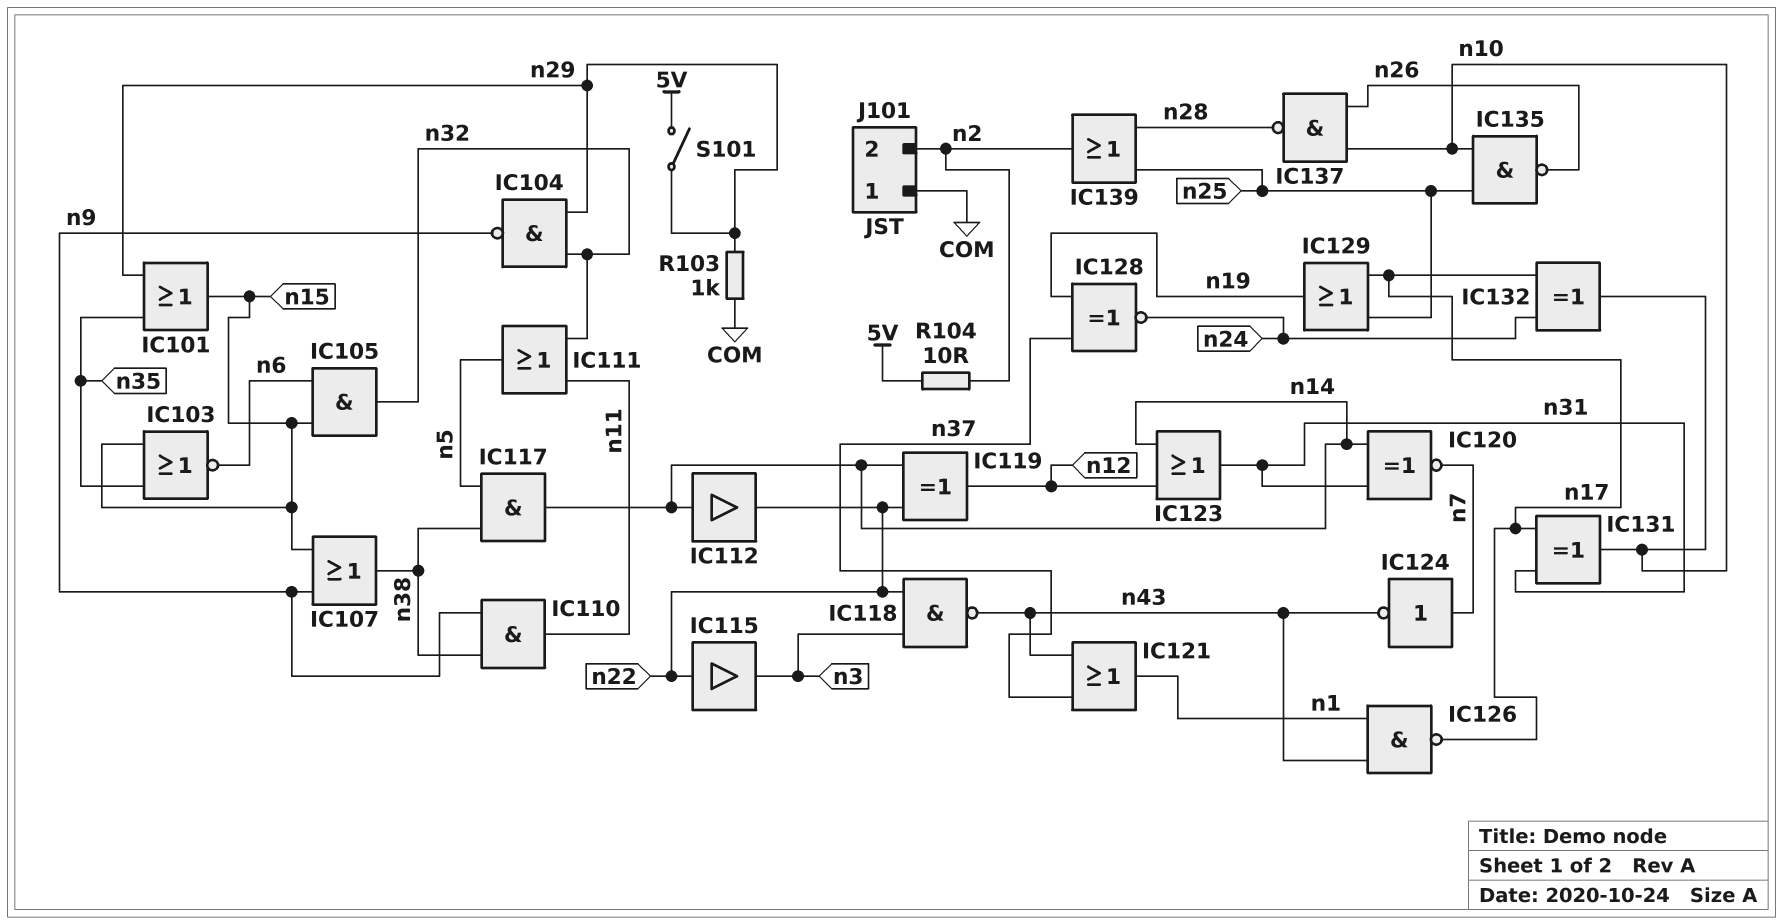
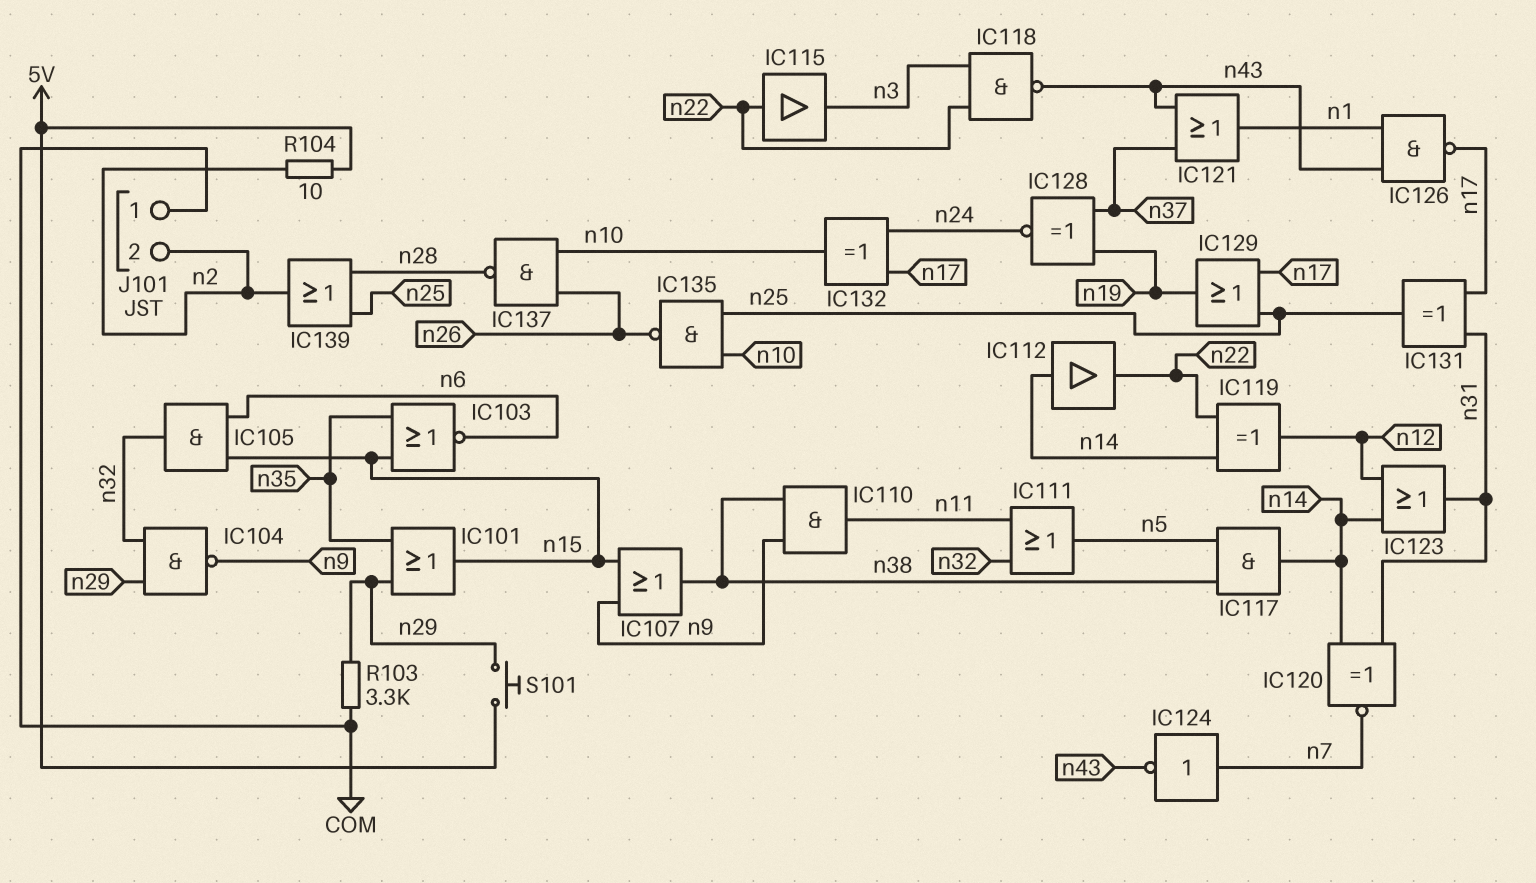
IC131: XOR (in n17, in n31, out n10) -> XOR (in n17, in n31, out n25)
R103: 1k (COM, n29) -> 3.3k (COM, n29)
S101: switch (5V, n29) -> button (5V, n29)

